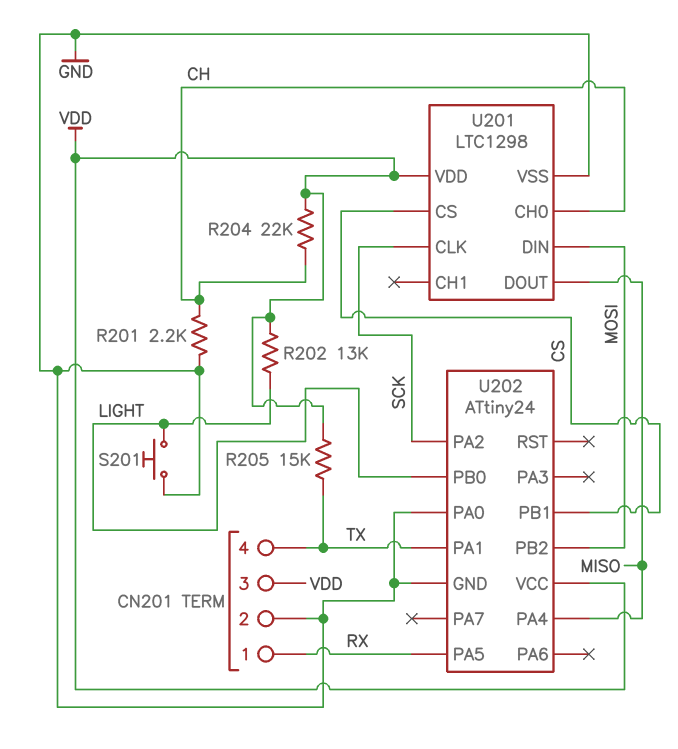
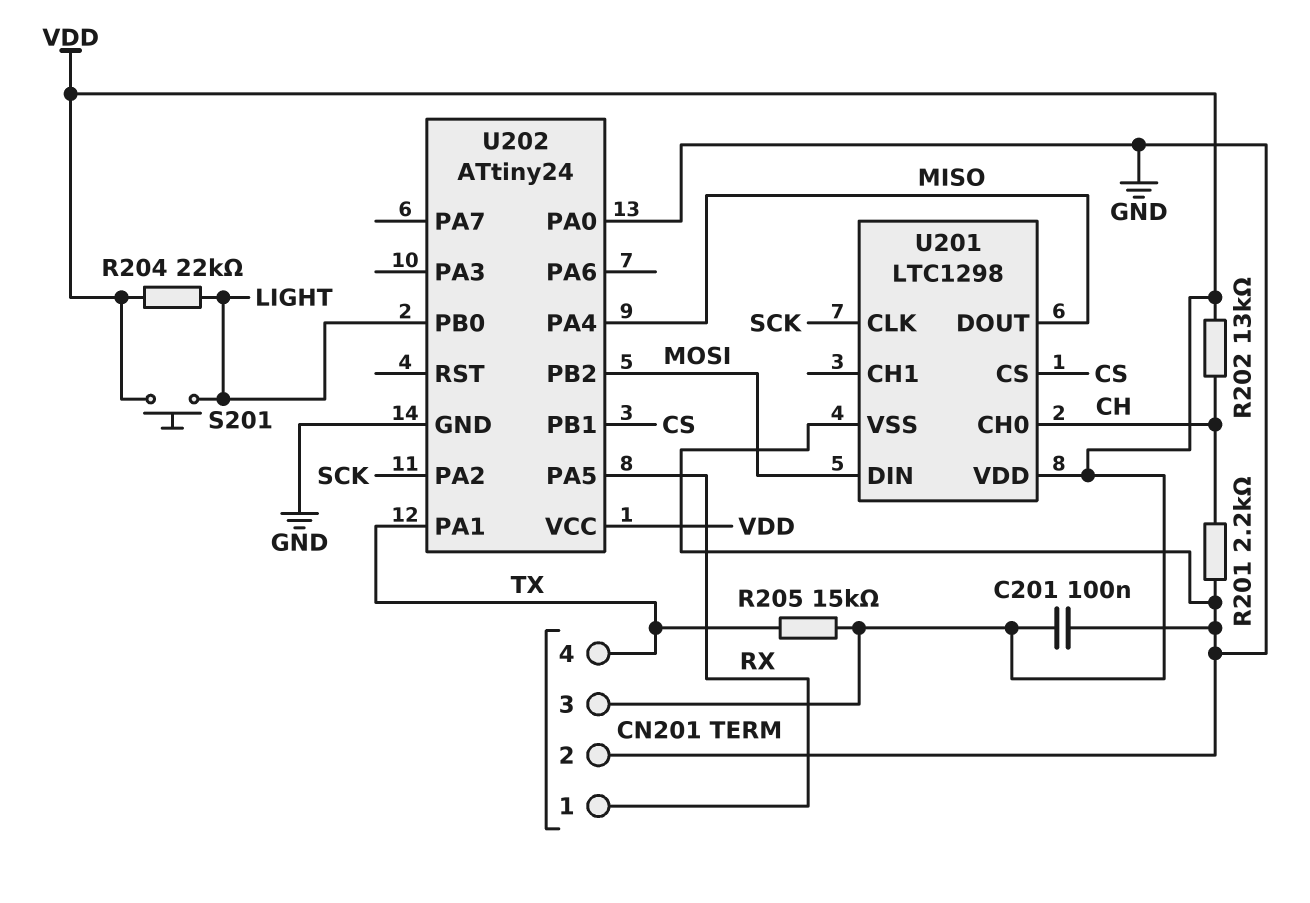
C201: none -> 100nF (GND, VDD)
R202: 13k (LIGHT, VDD) -> 13k (CH, VDD)
R204: 22k (CH, VDD) -> 22k (LIGHT, VDD)
S201: button (GND, LIGHT) -> button (LIGHT, VDD)

